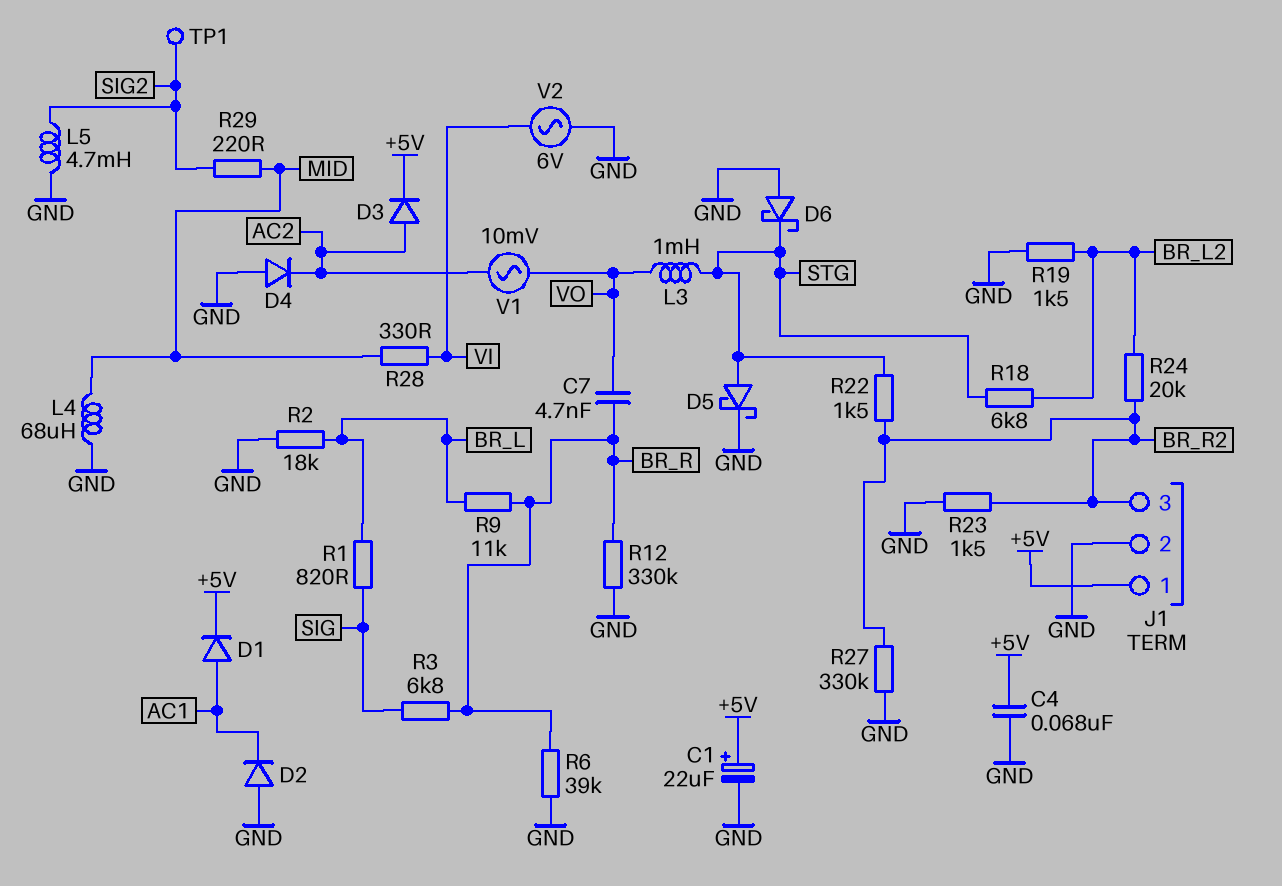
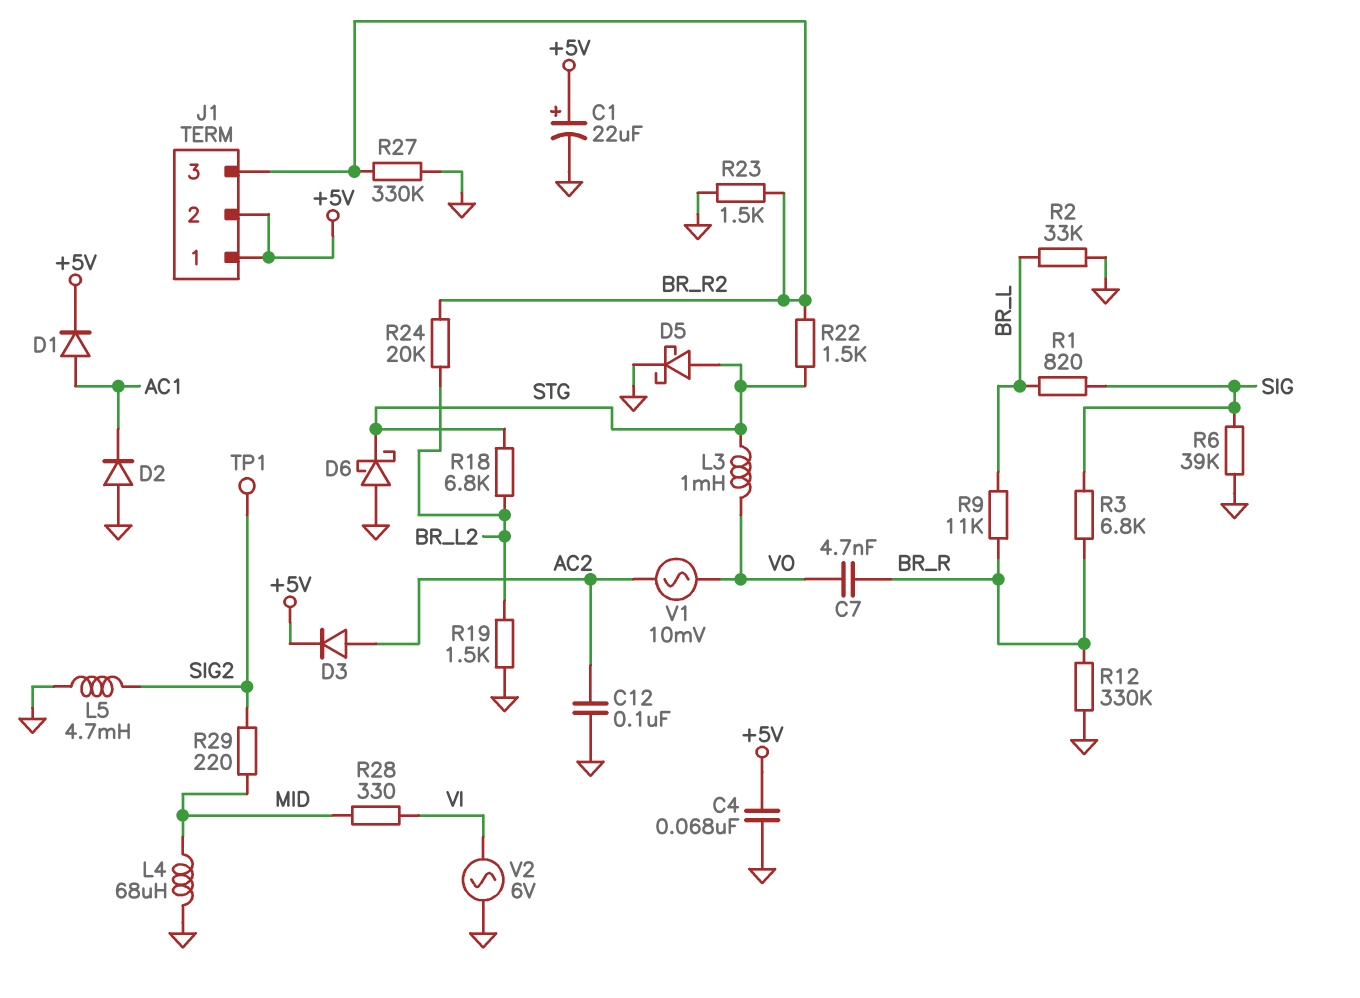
C12: none -> 100nF (AC2, GND)
D4: diode (A GND, K AC2) -> none
J1 pin 2: GND -> +5V
R2: 18k (BR_L, GND) -> 33k (BR_L, GND)
R6: 39k (BR_R, GND) -> 39k (GND, SIG)

